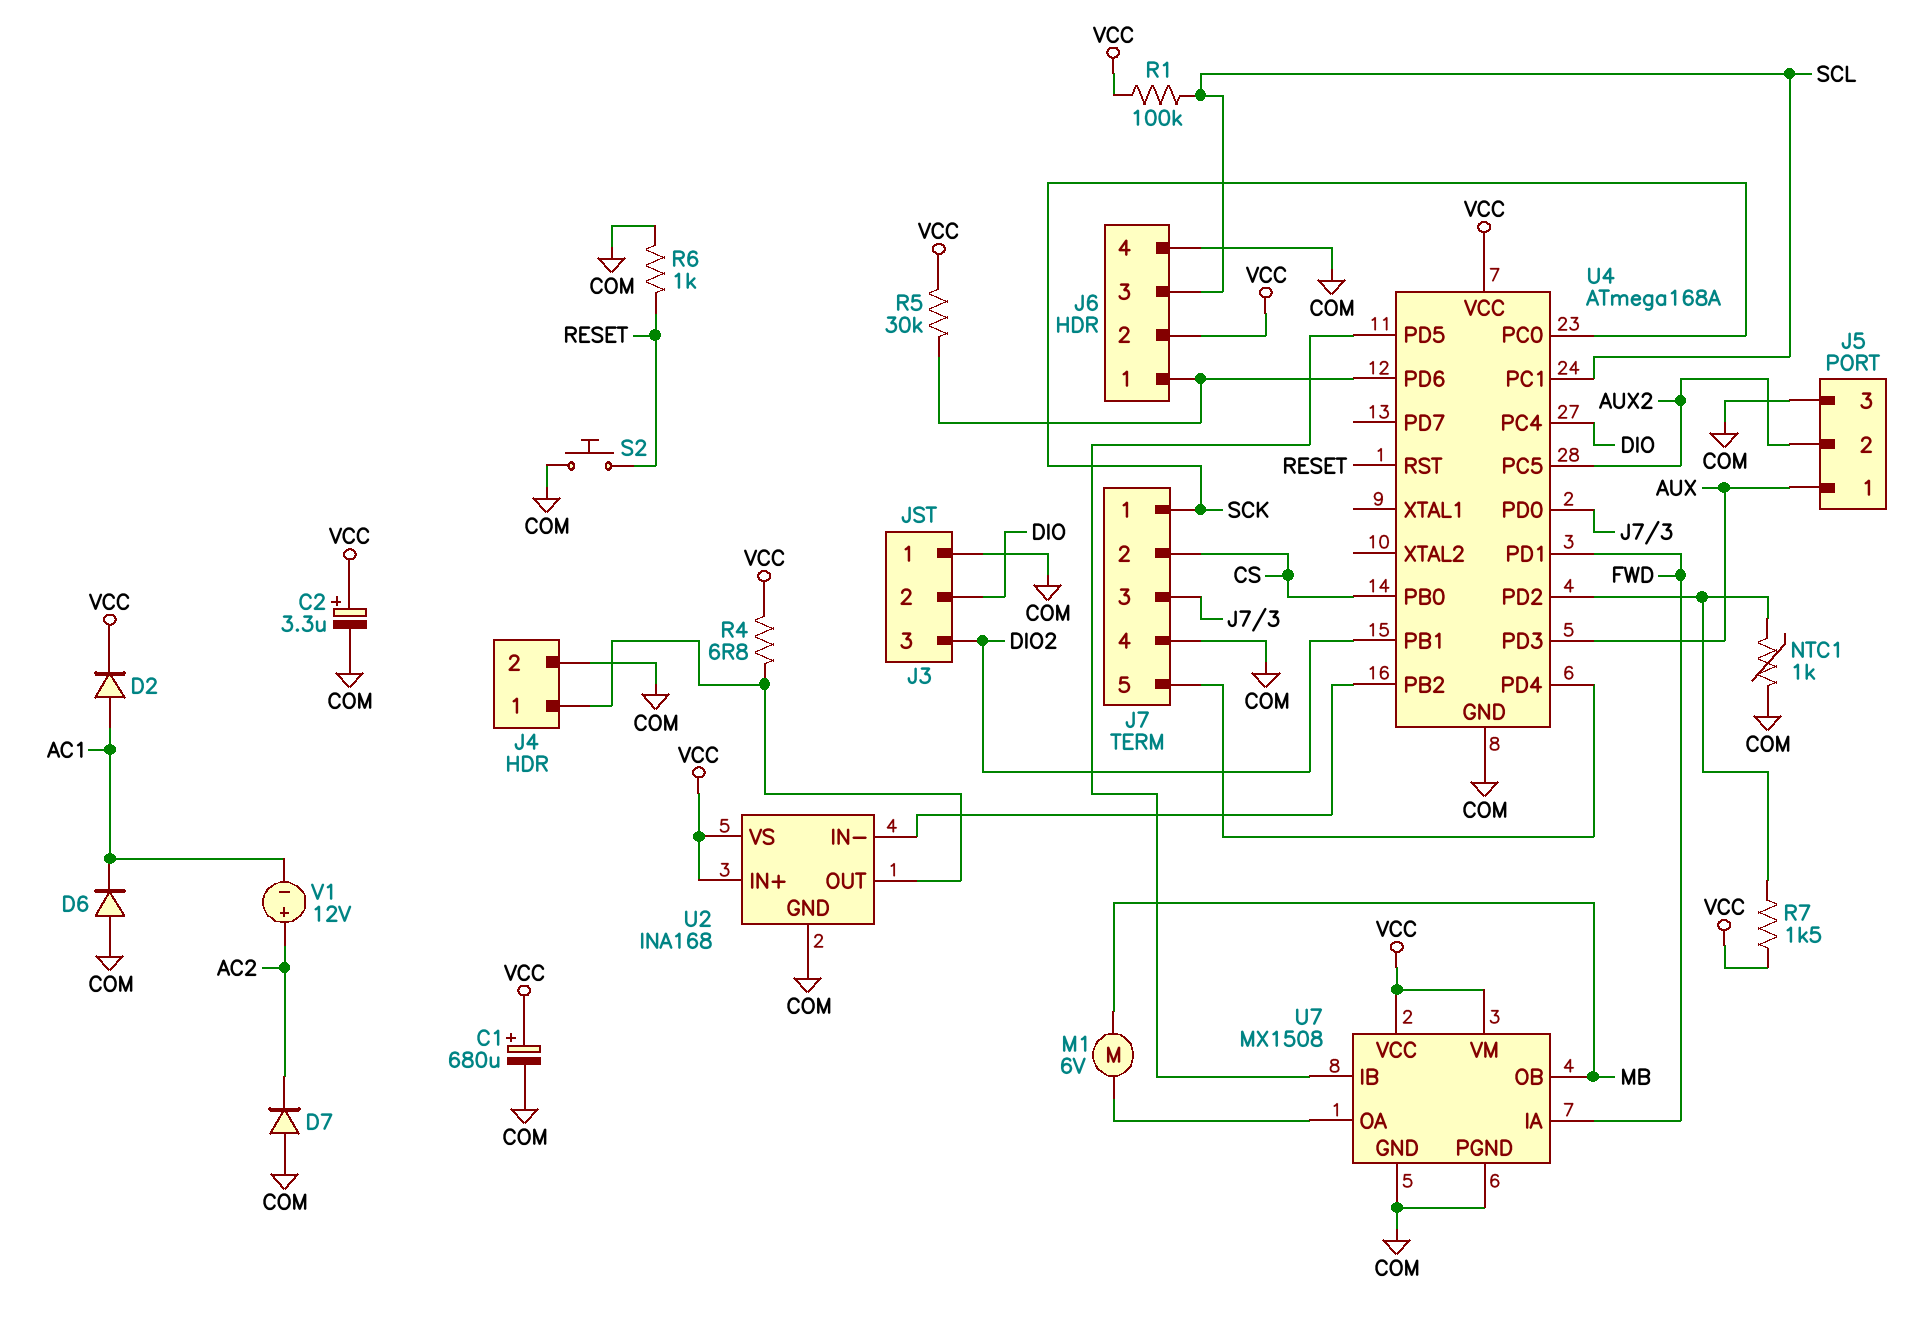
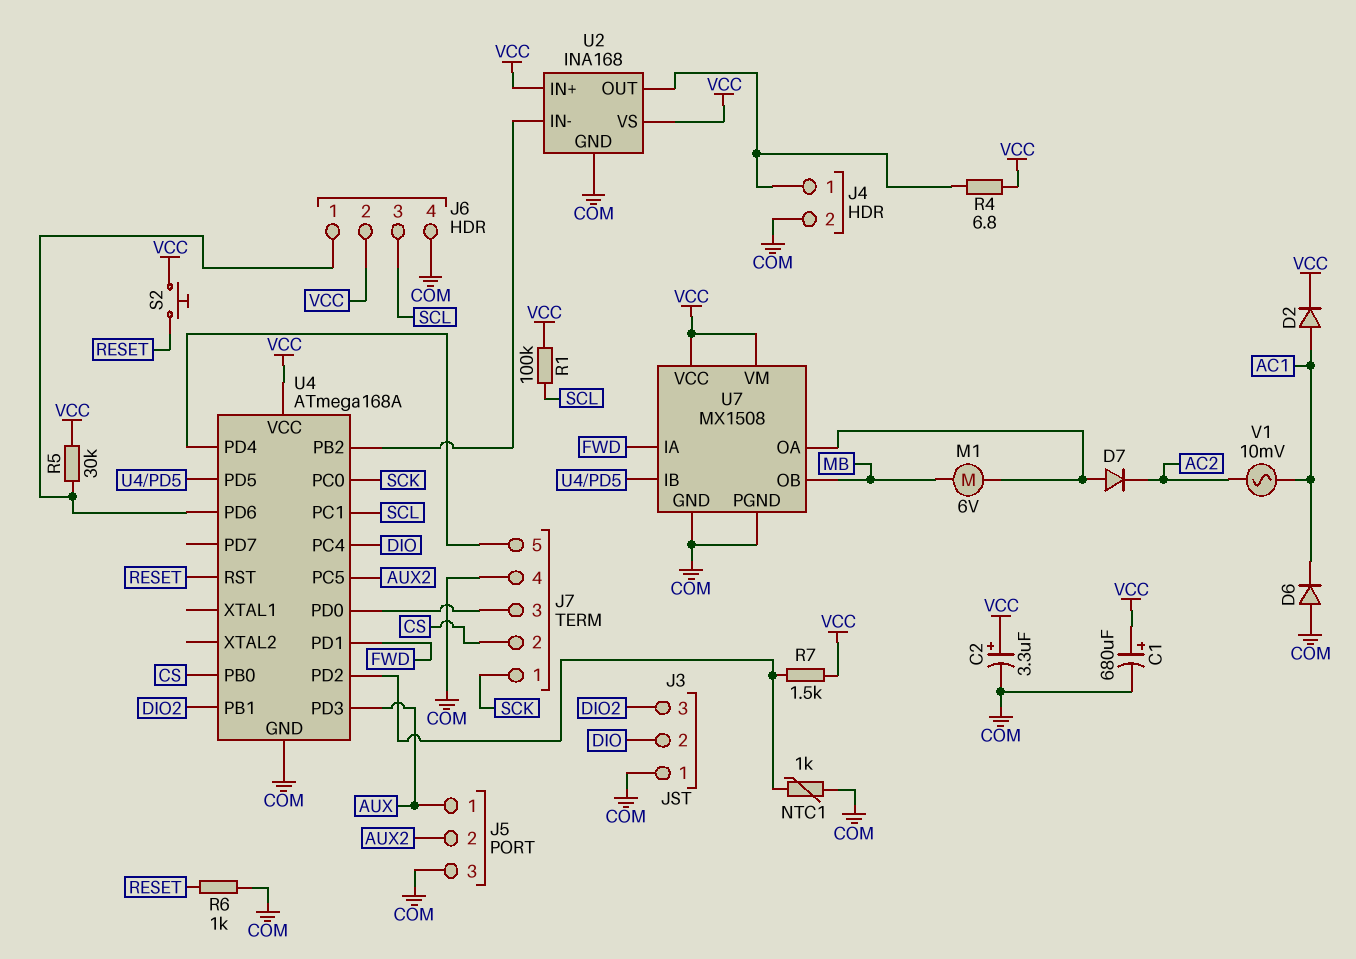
D7: diode (A COM, K AC2) -> diode (A U7/OA, K AC2)
S2: button (COM, RESET) -> button (RESET, VCC)
V1: 12V (plus AC2, minus AC1) -> AC 10mV (AC1, AC2)

